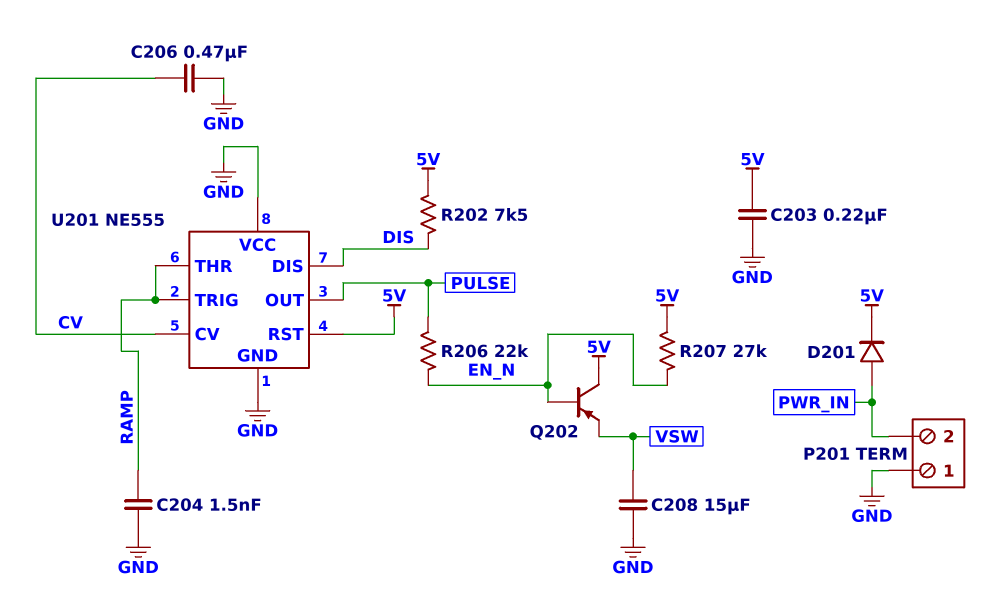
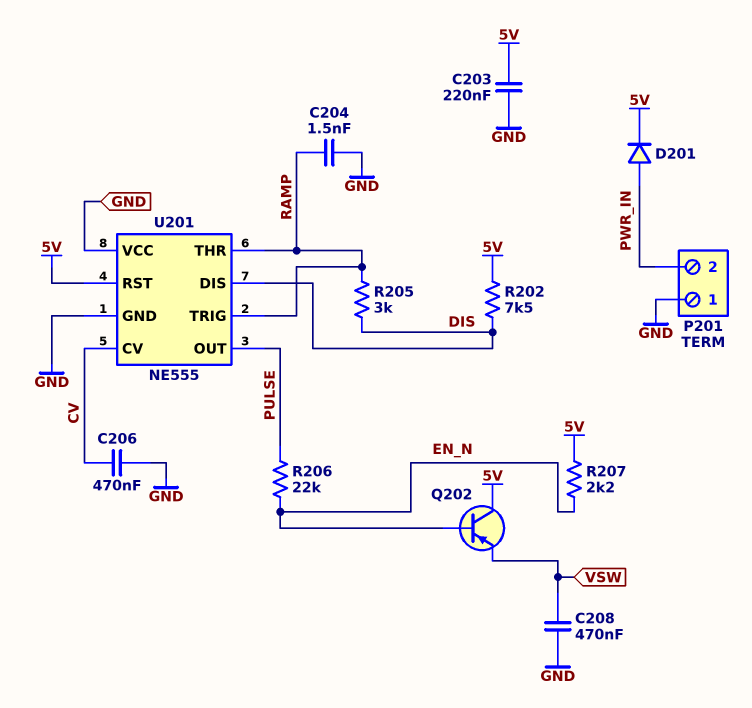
C208: 15uF (GND, VSW) -> 470nF (GND, VSW)
R205: none -> 3k (DIS, RAMP)
R207: 27k (5V, EN_N) -> 2.2k (5V, EN_N)

